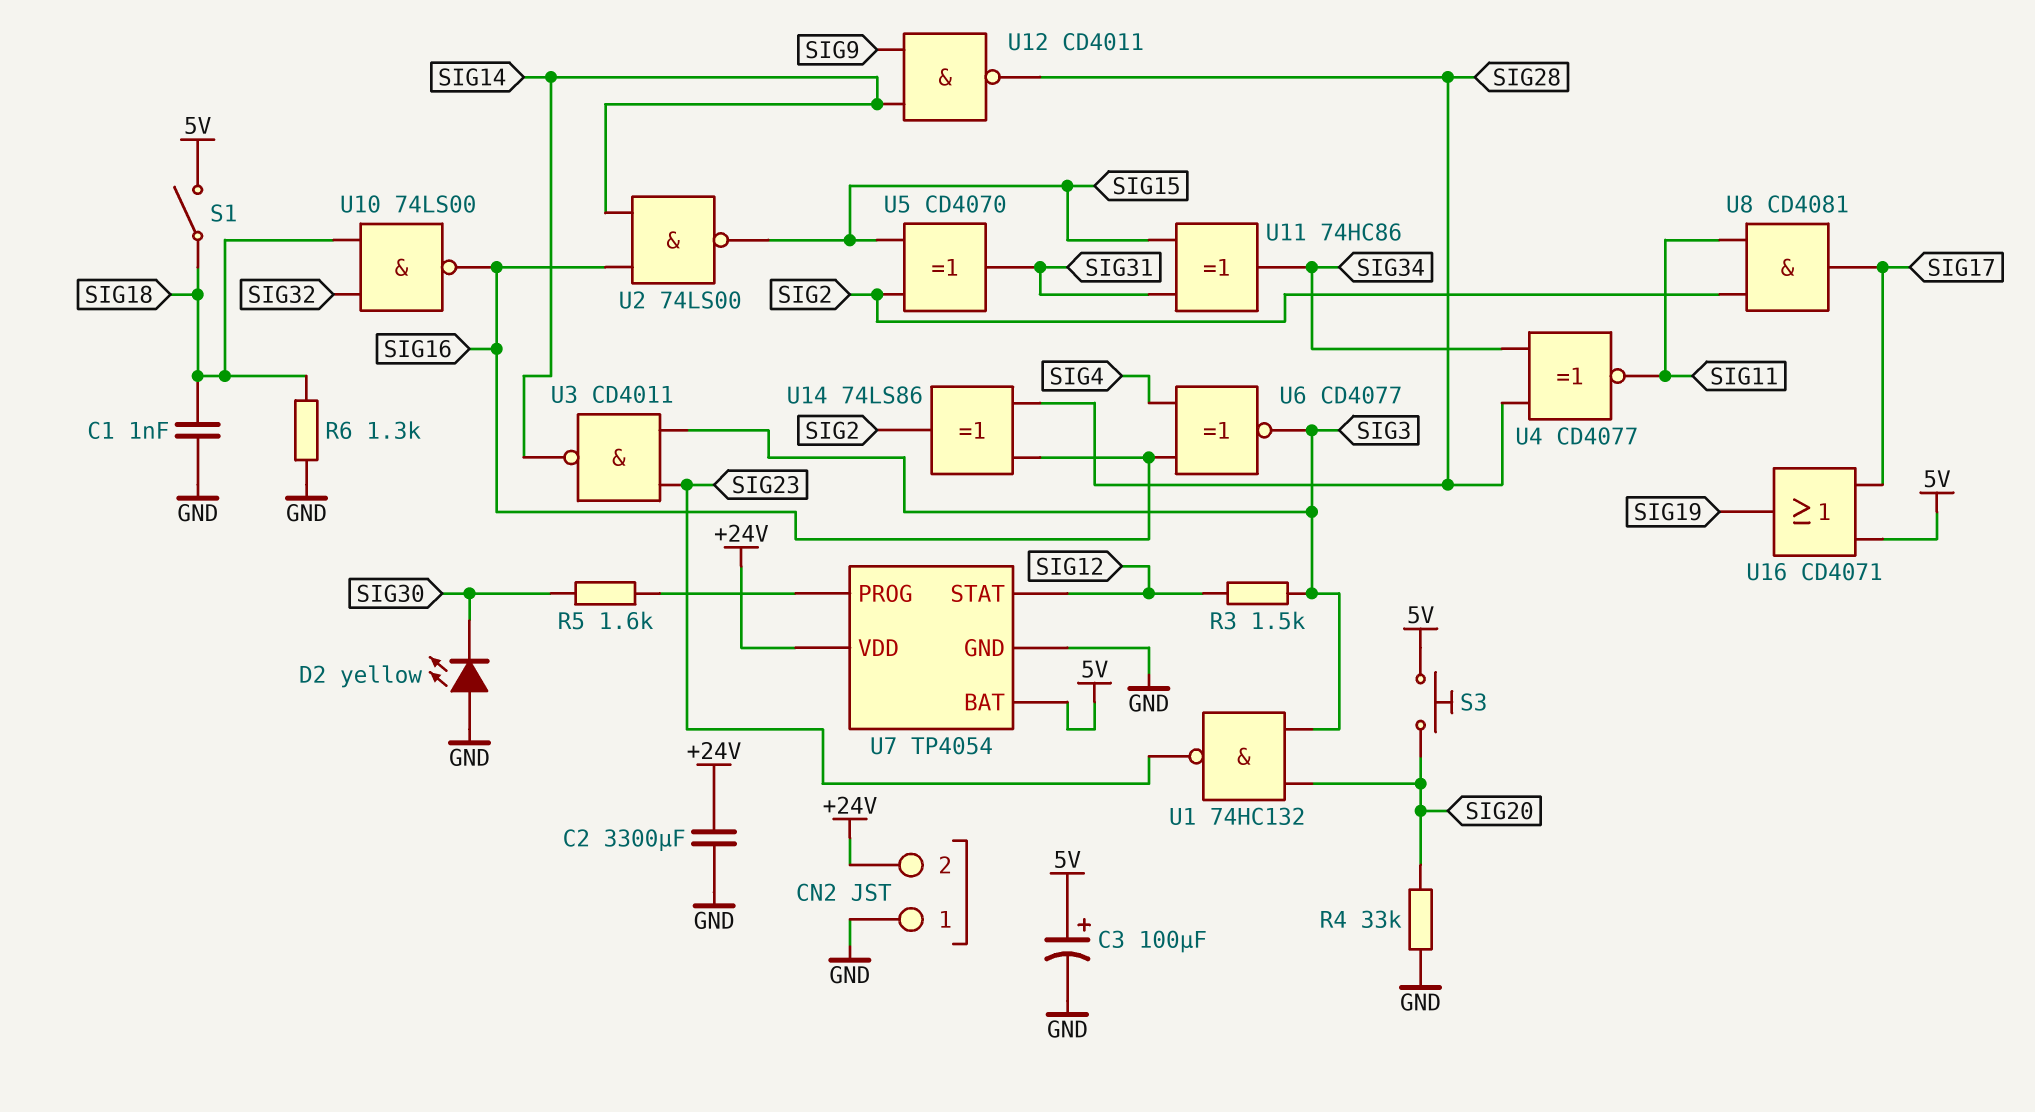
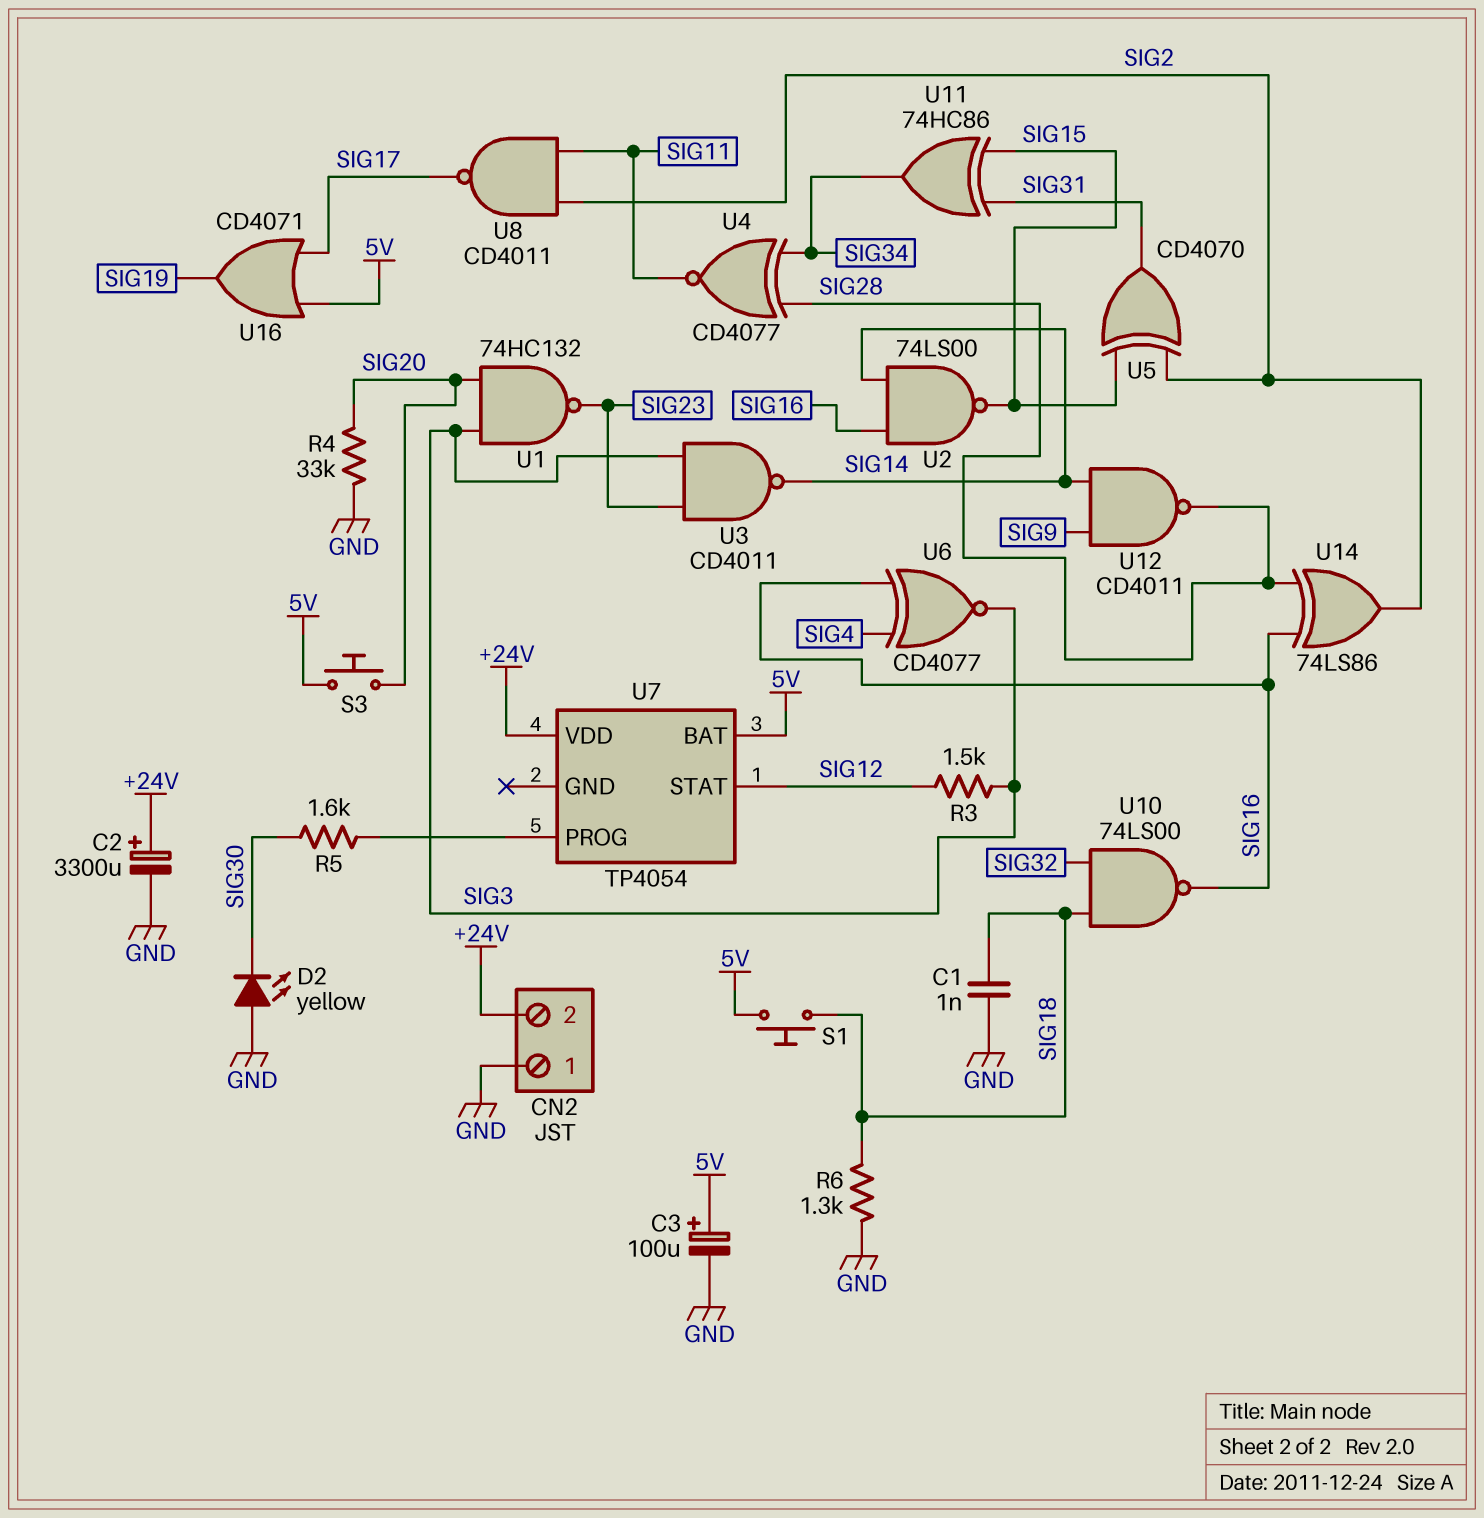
C2: 3300uF (+24V, GND) -> 3300uF (plus +24V, minus GND)
S1: switch (5V, SIG18) -> button (5V, SIG18)
U7 pin GND: GND -> none
U8: AND CD4081 (in SIG2, in SIG11, out SIG17) -> NAND CD4011 (in SIG2, in SIG11, out SIG17)

